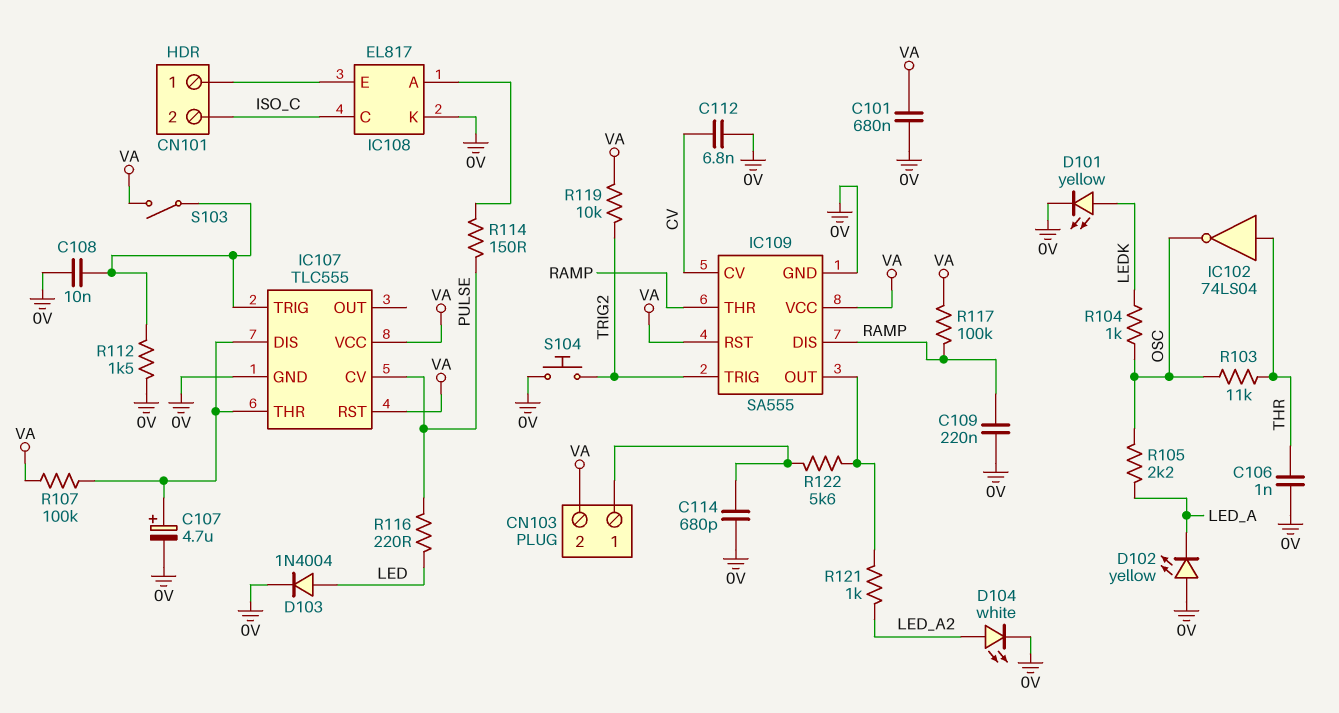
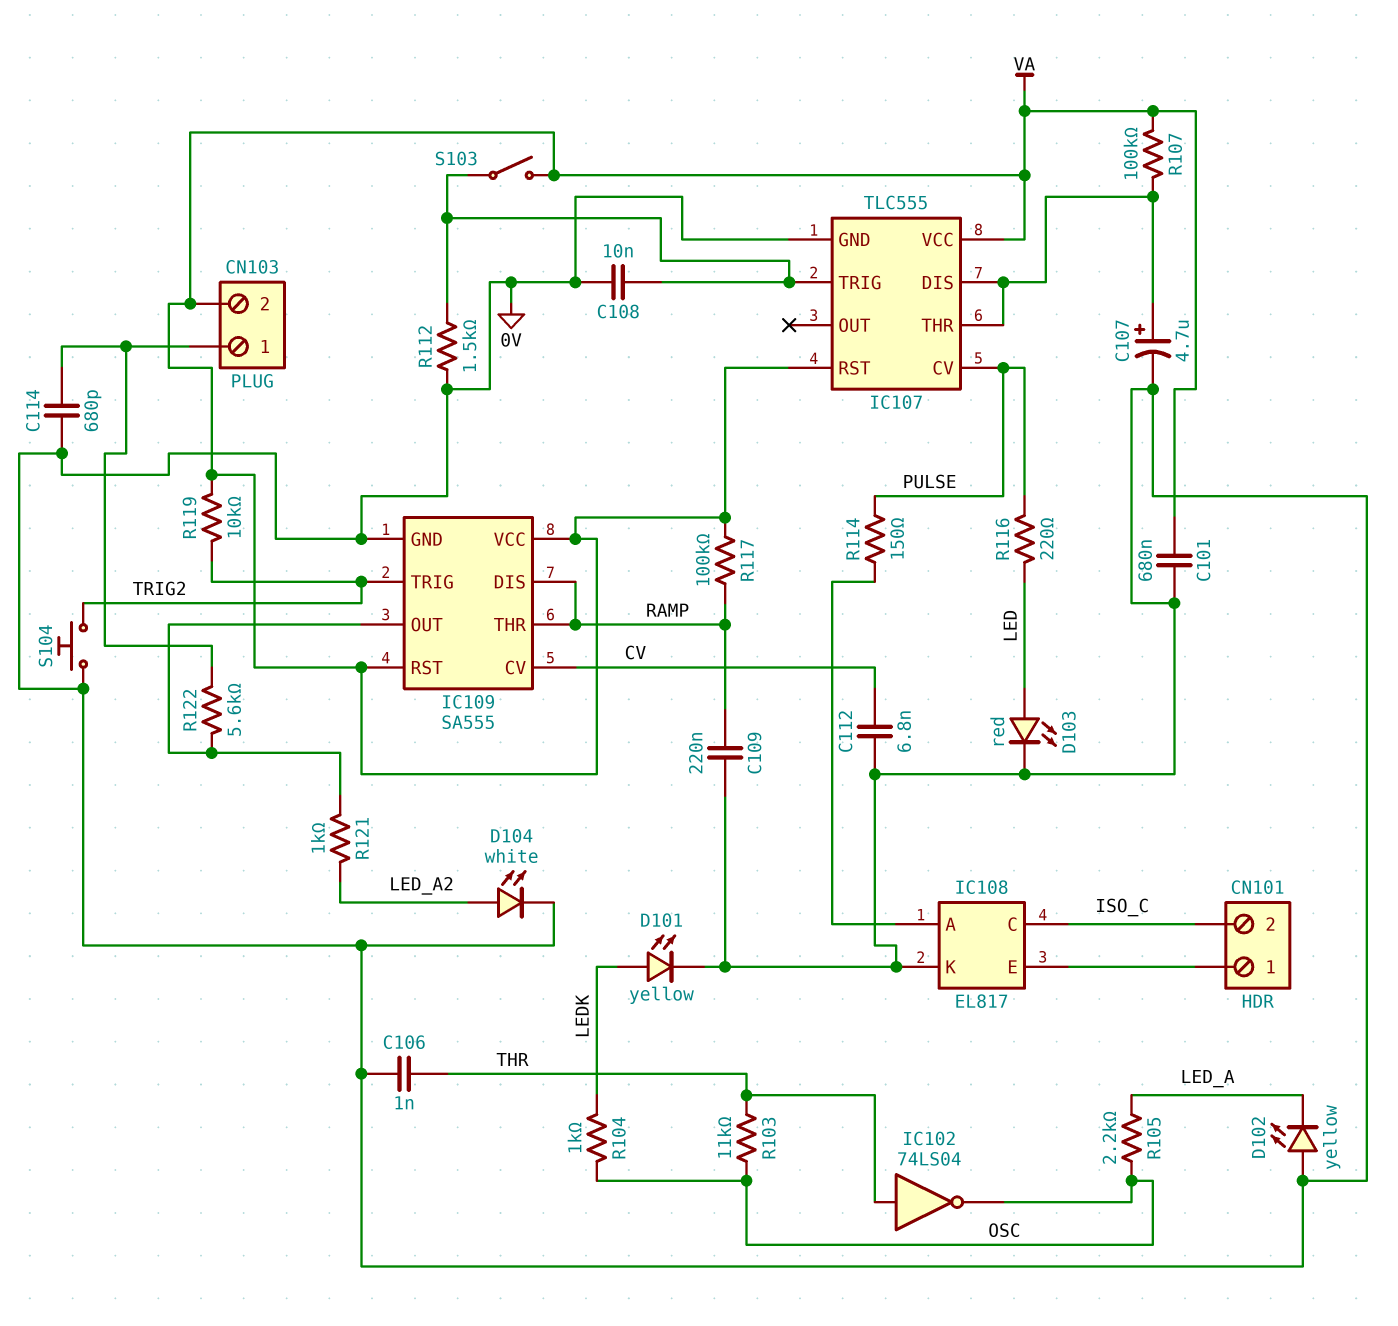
D103: diode 1N4004 (A LED, K 0V) -> LED red (A LED, K 0V)

